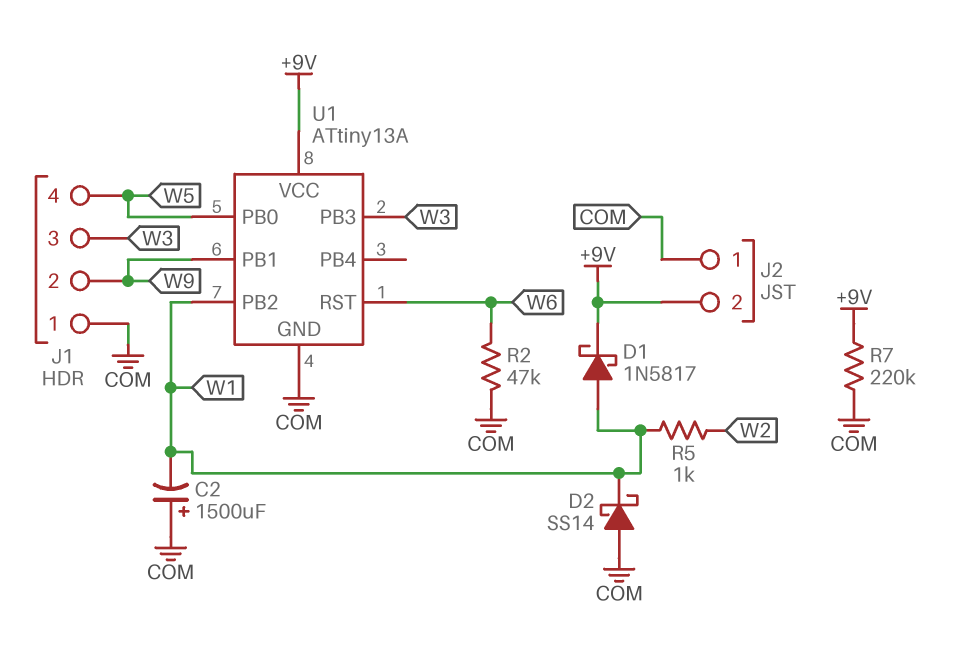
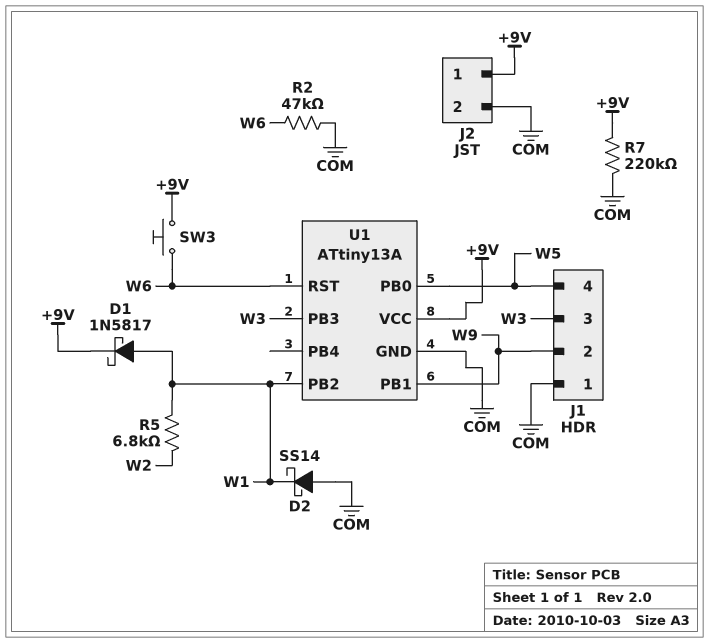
C2: 1500uF (plus COM, minus W1) -> none
J2 pin 1: COM -> +9V
J2 pin 2: +9V -> COM
R5: 1k (W1, W2) -> 6.8k (W1, W2)
SW3: none -> button (+9V, W6)

